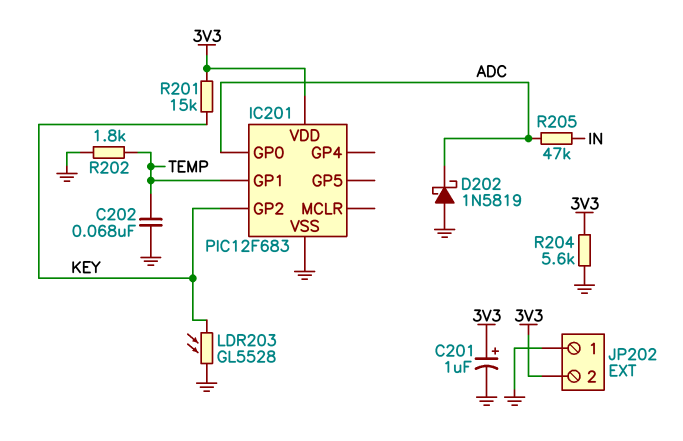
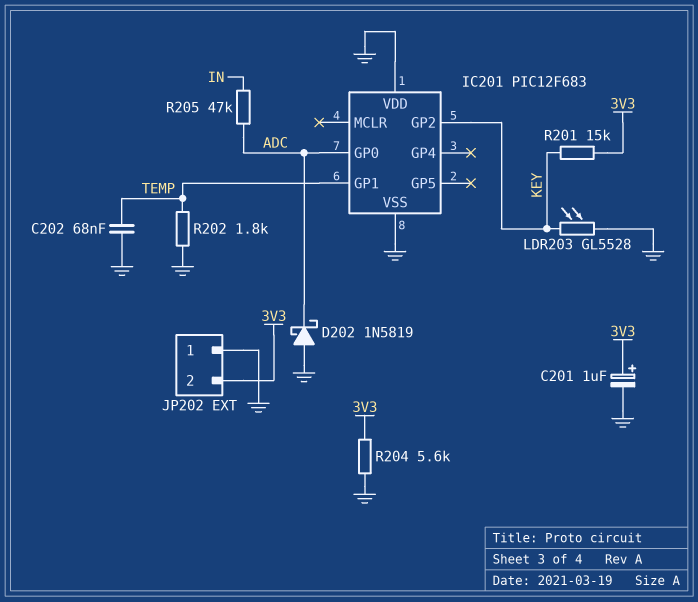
IC201 pin VDD: 3V3 -> GND

